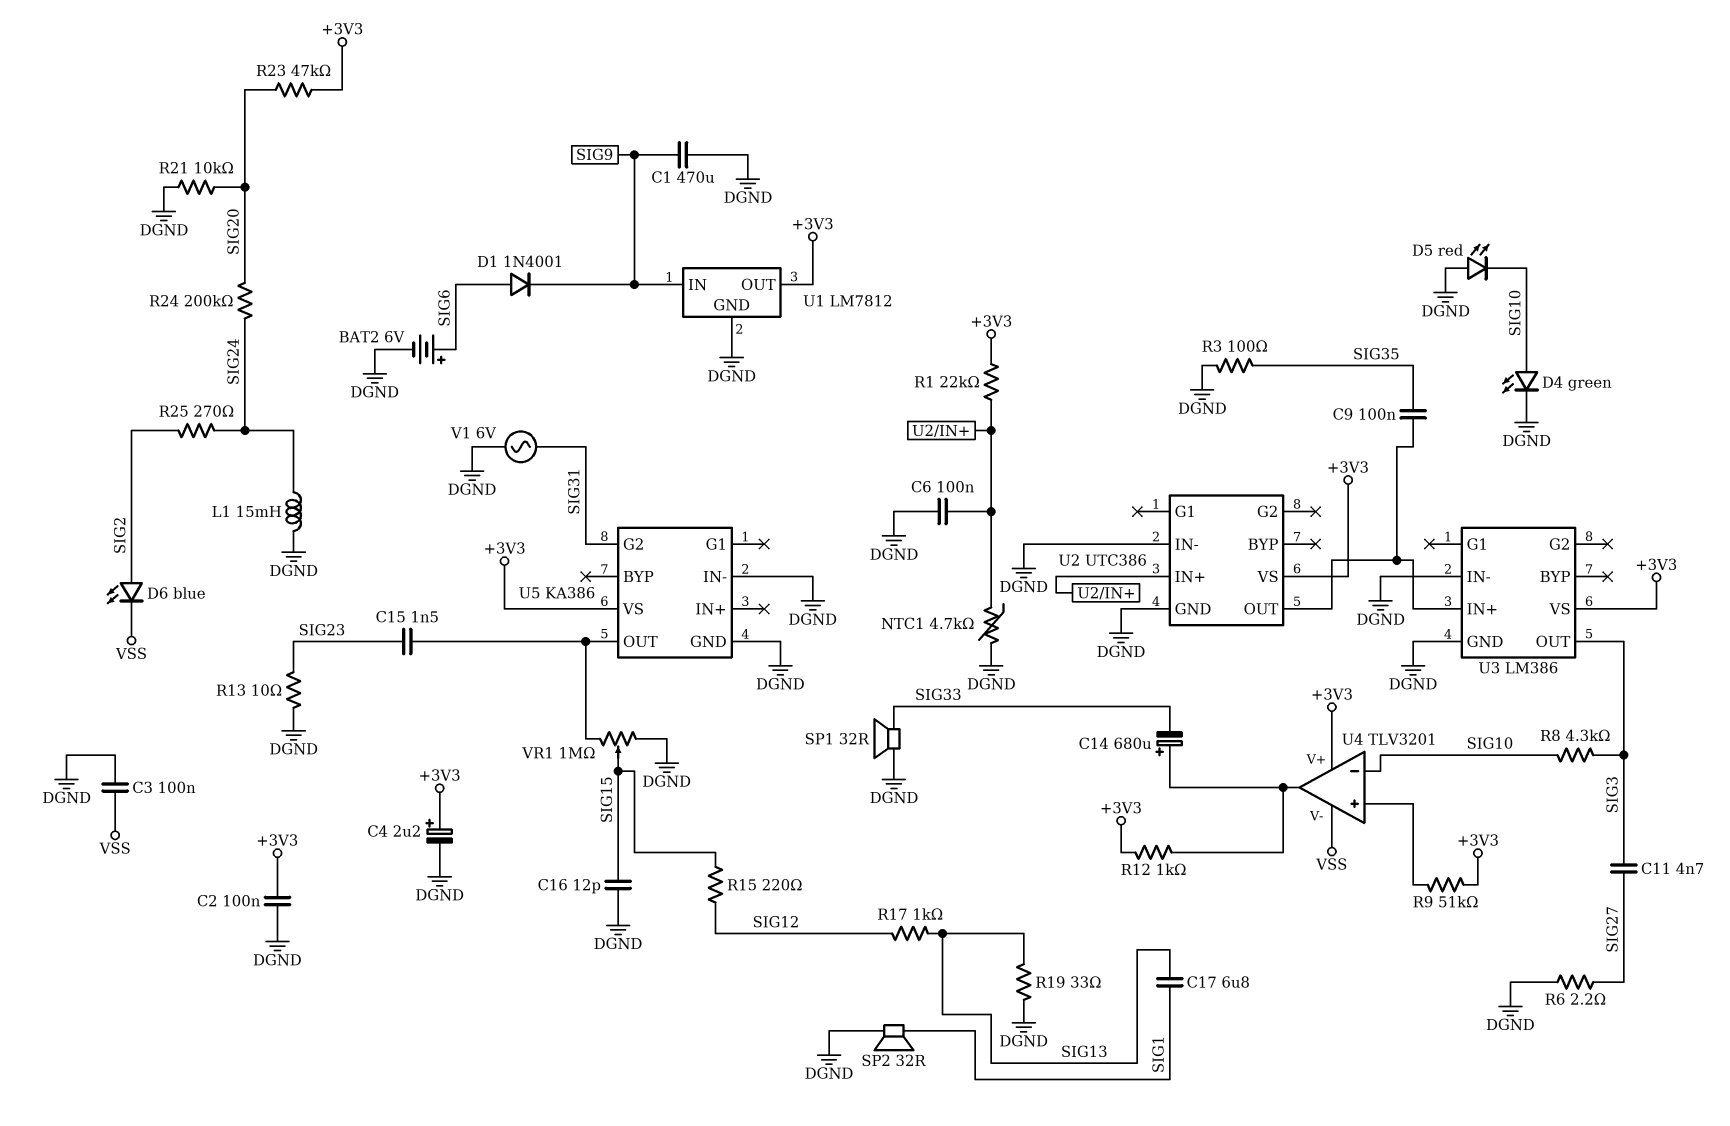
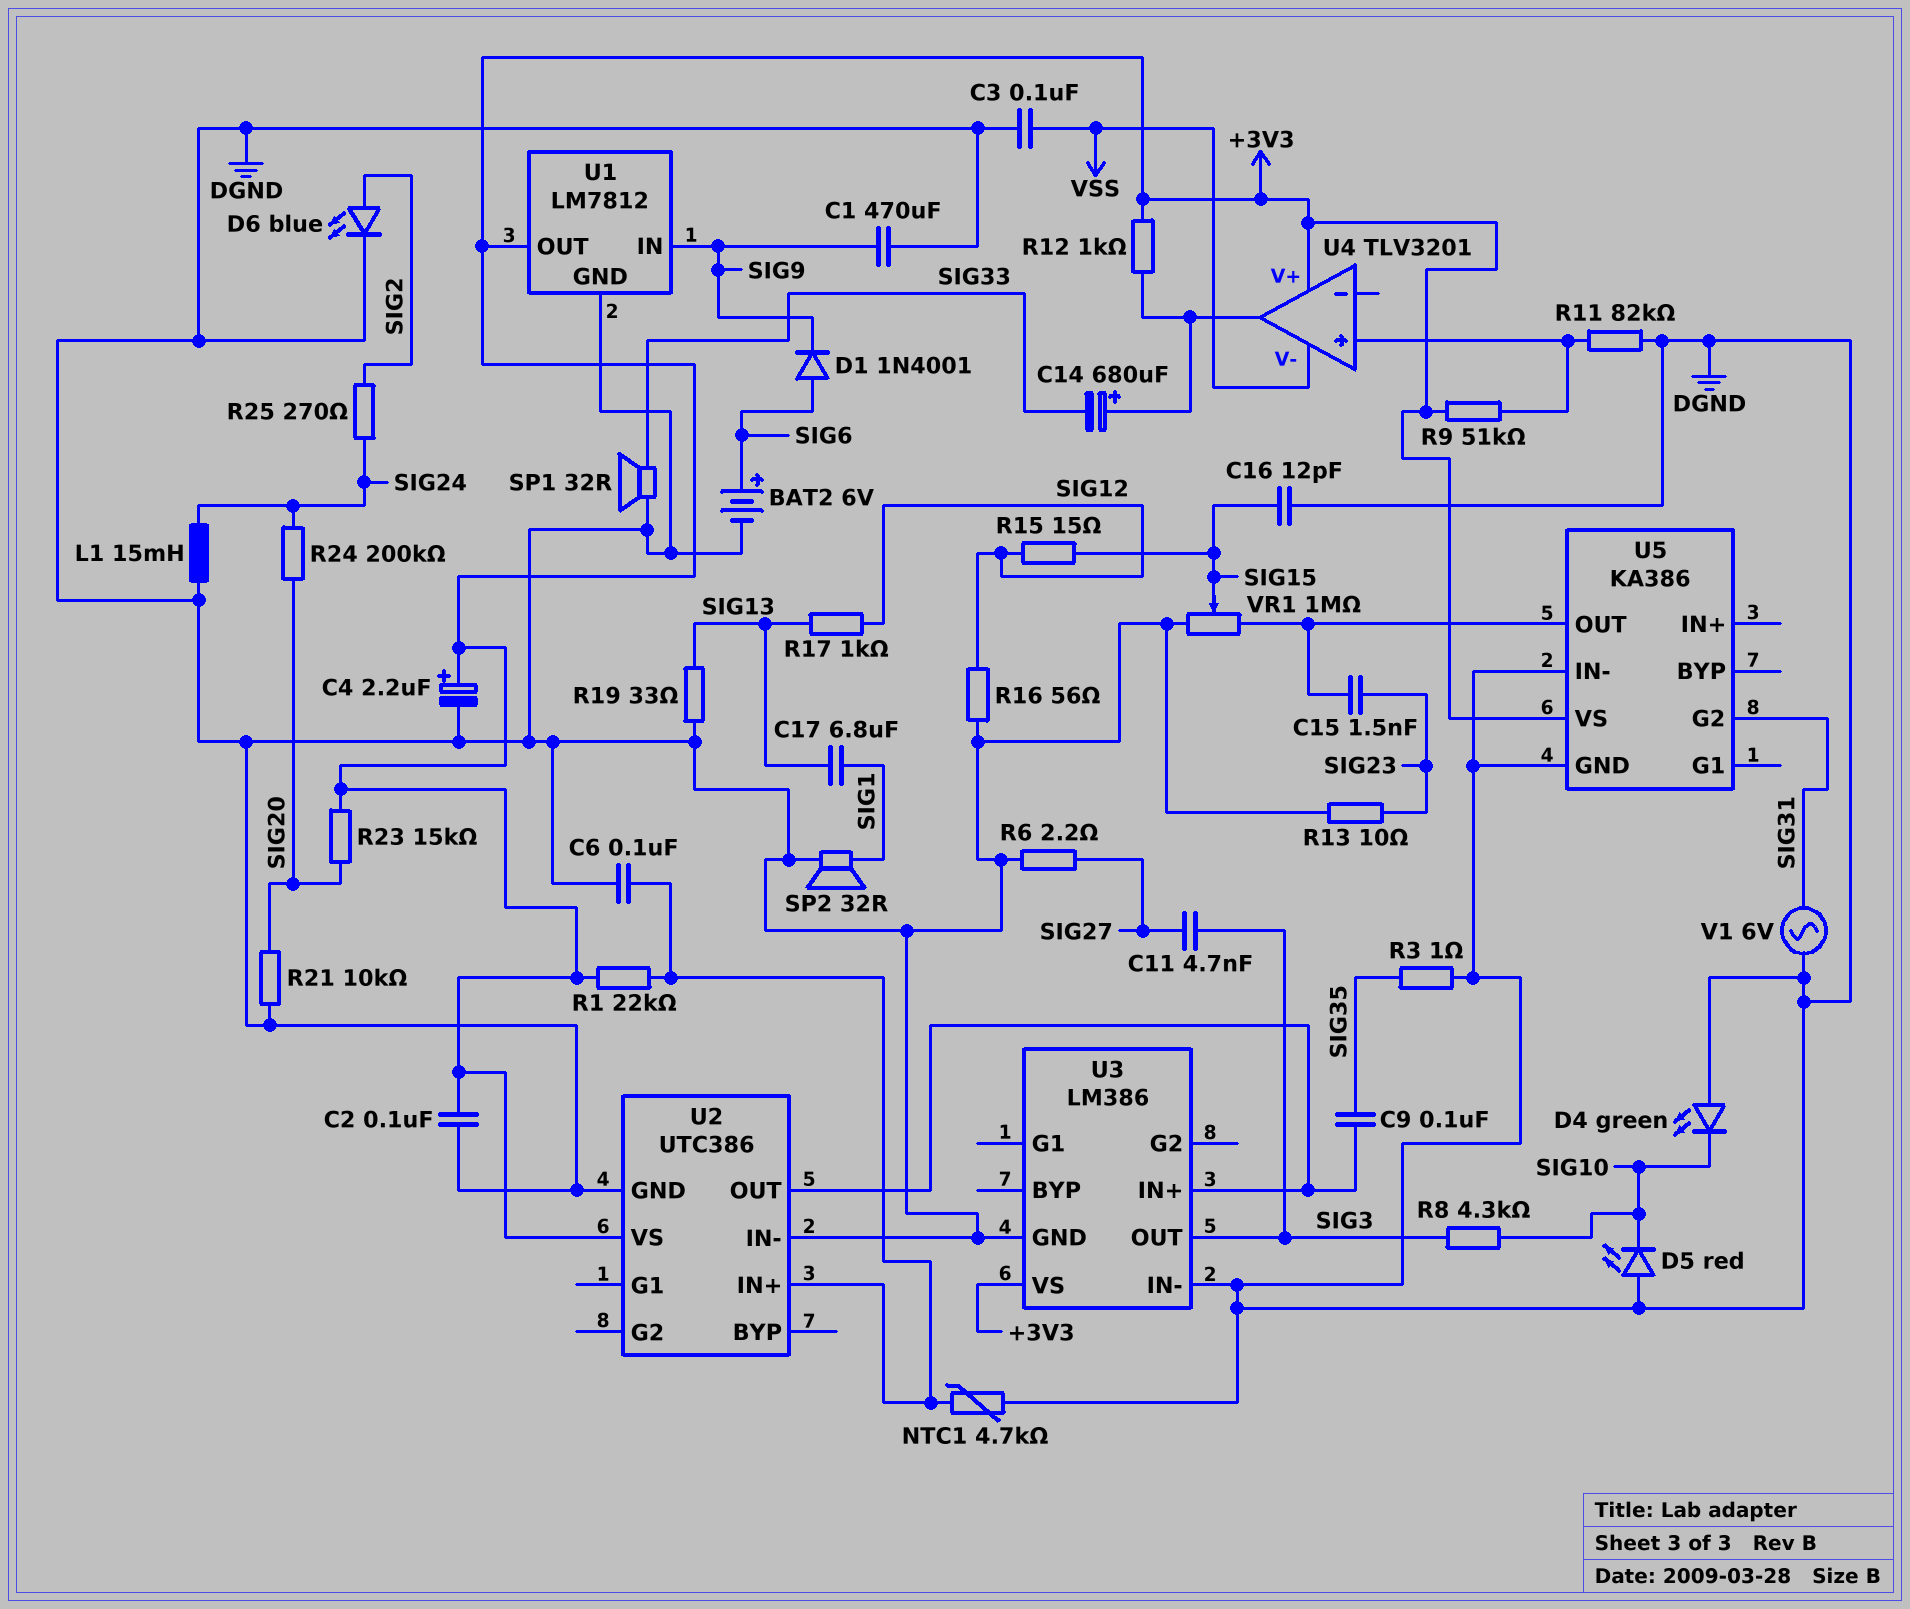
D4: LED green (A SIG10, K DGND) -> LED green (A DGND, K SIG10)
D6: LED blue (A SIG2, K VSS) -> LED blue (A SIG2, K DGND)
R3: 100 (DGND, SIG35) -> 1 (DGND, SIG35)
R11: none -> 82k (DGND, U4/in+)
R15: 220 (SIG12, SIG15) -> 15 (SIG12, SIG15)
R16: none -> 56 (DGND, SIG12)
R23: 47k (+3V3, SIG20) -> 15k (+3V3, SIG20)
U4 pin in-: SIG10 -> none

